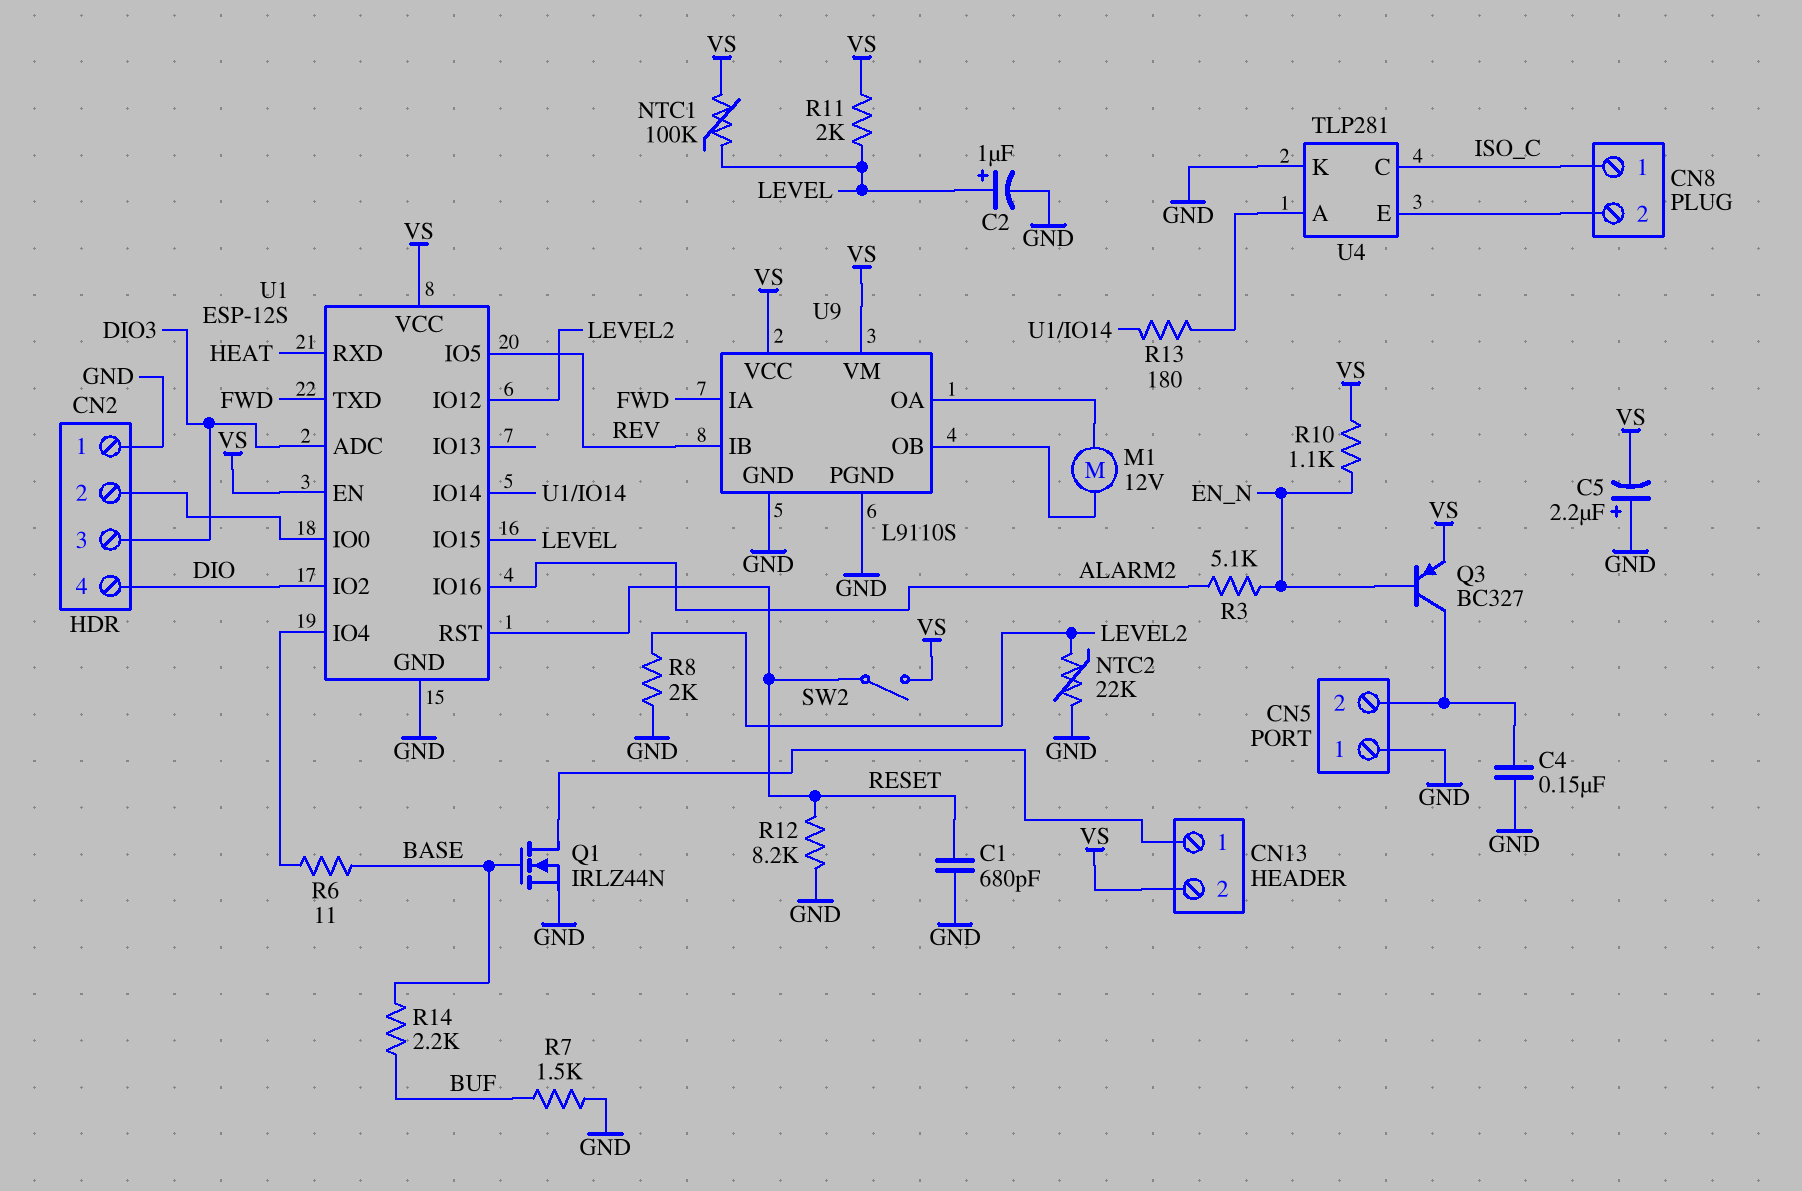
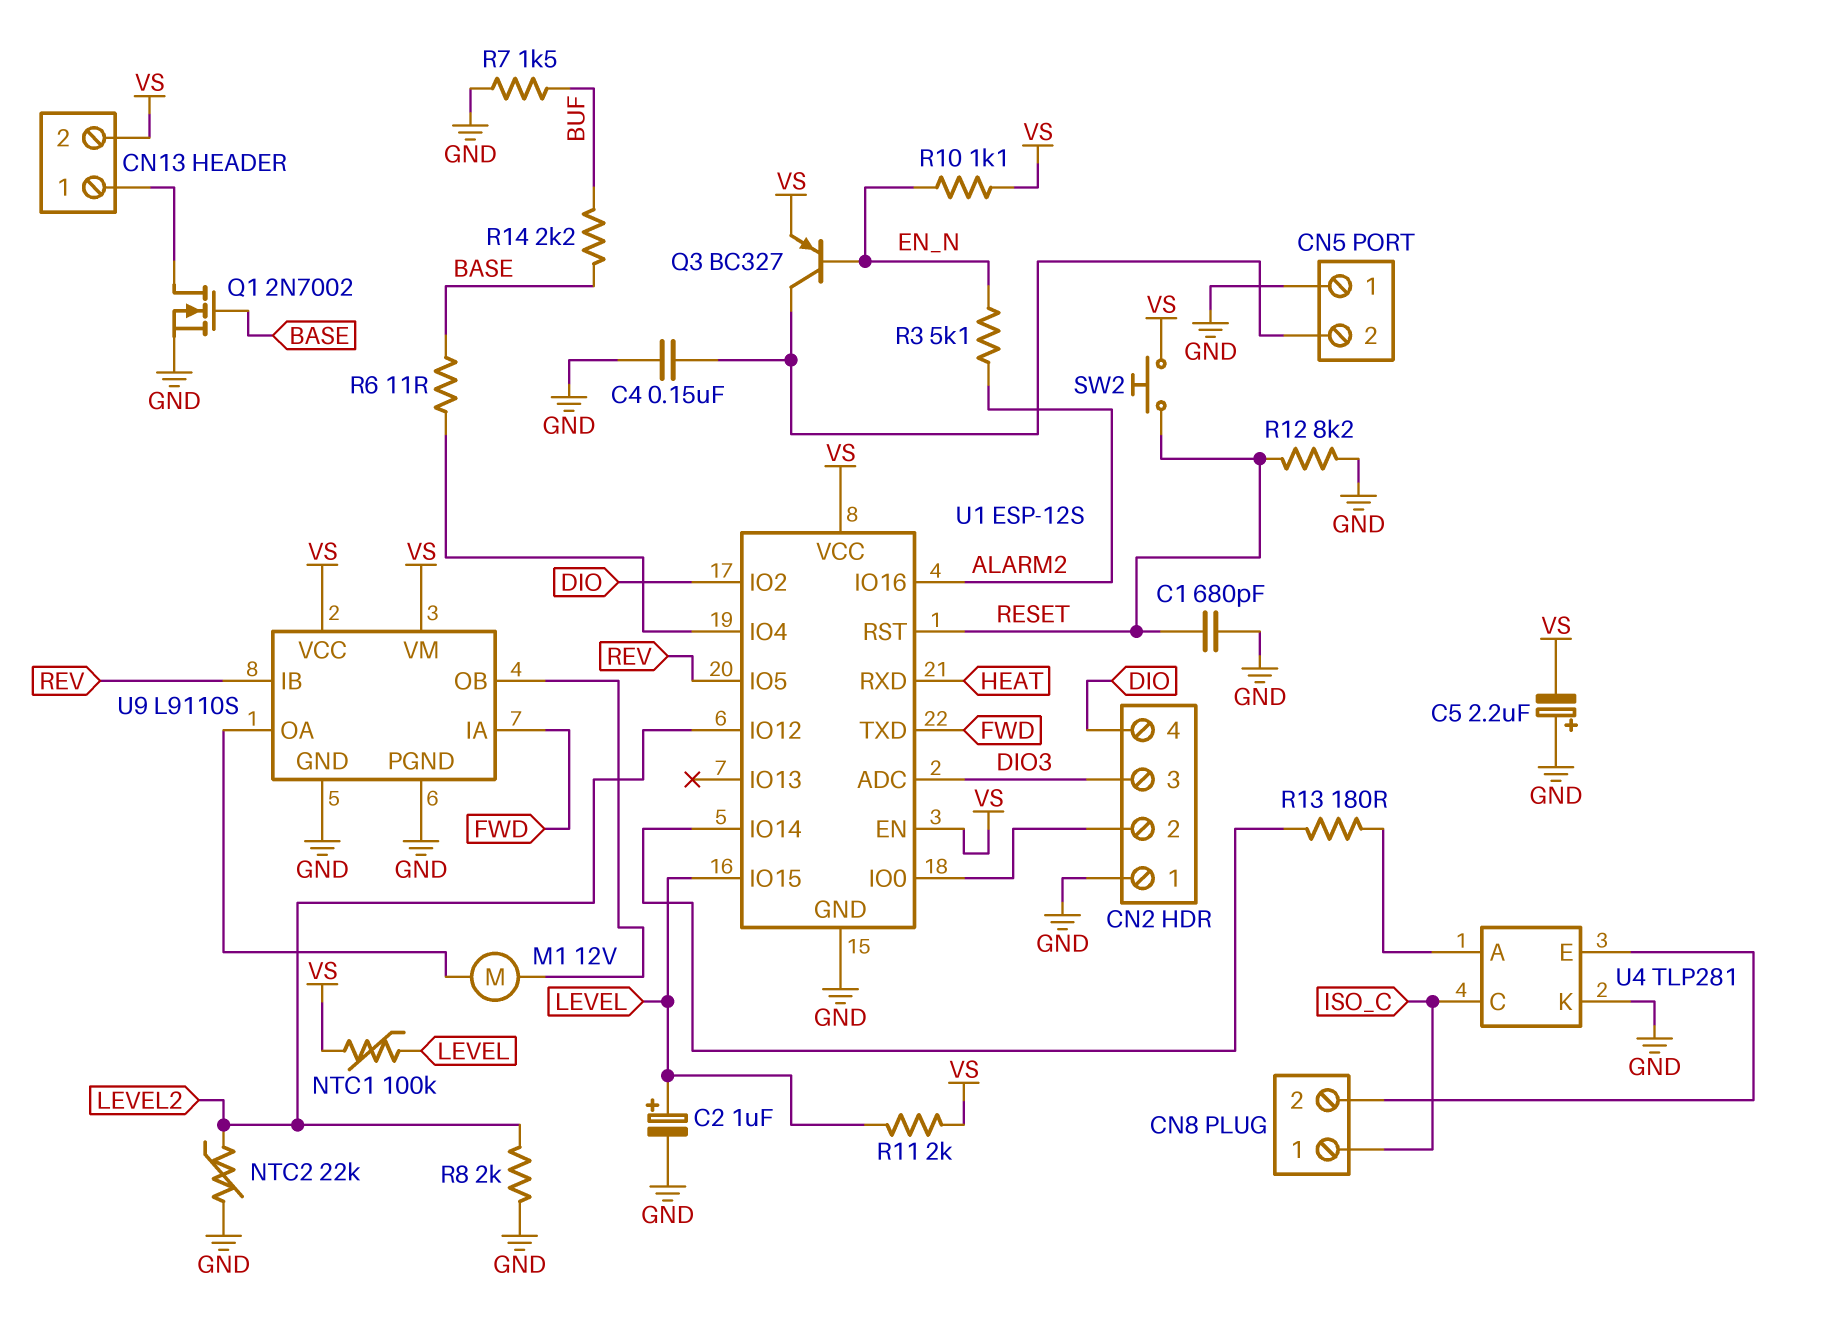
Q1: NMOS IRLZ44N (G BASE, D CN13/1, S GND) -> NMOS 2N7002 (G BASE, D CN13/1, S GND)
SW2: switch (RESET, VS) -> button (RESET, VS)

